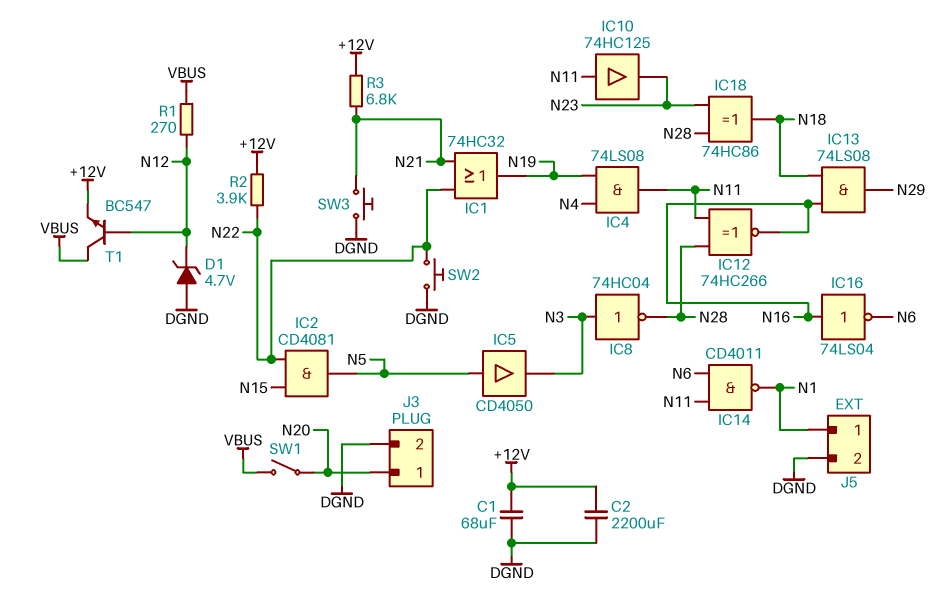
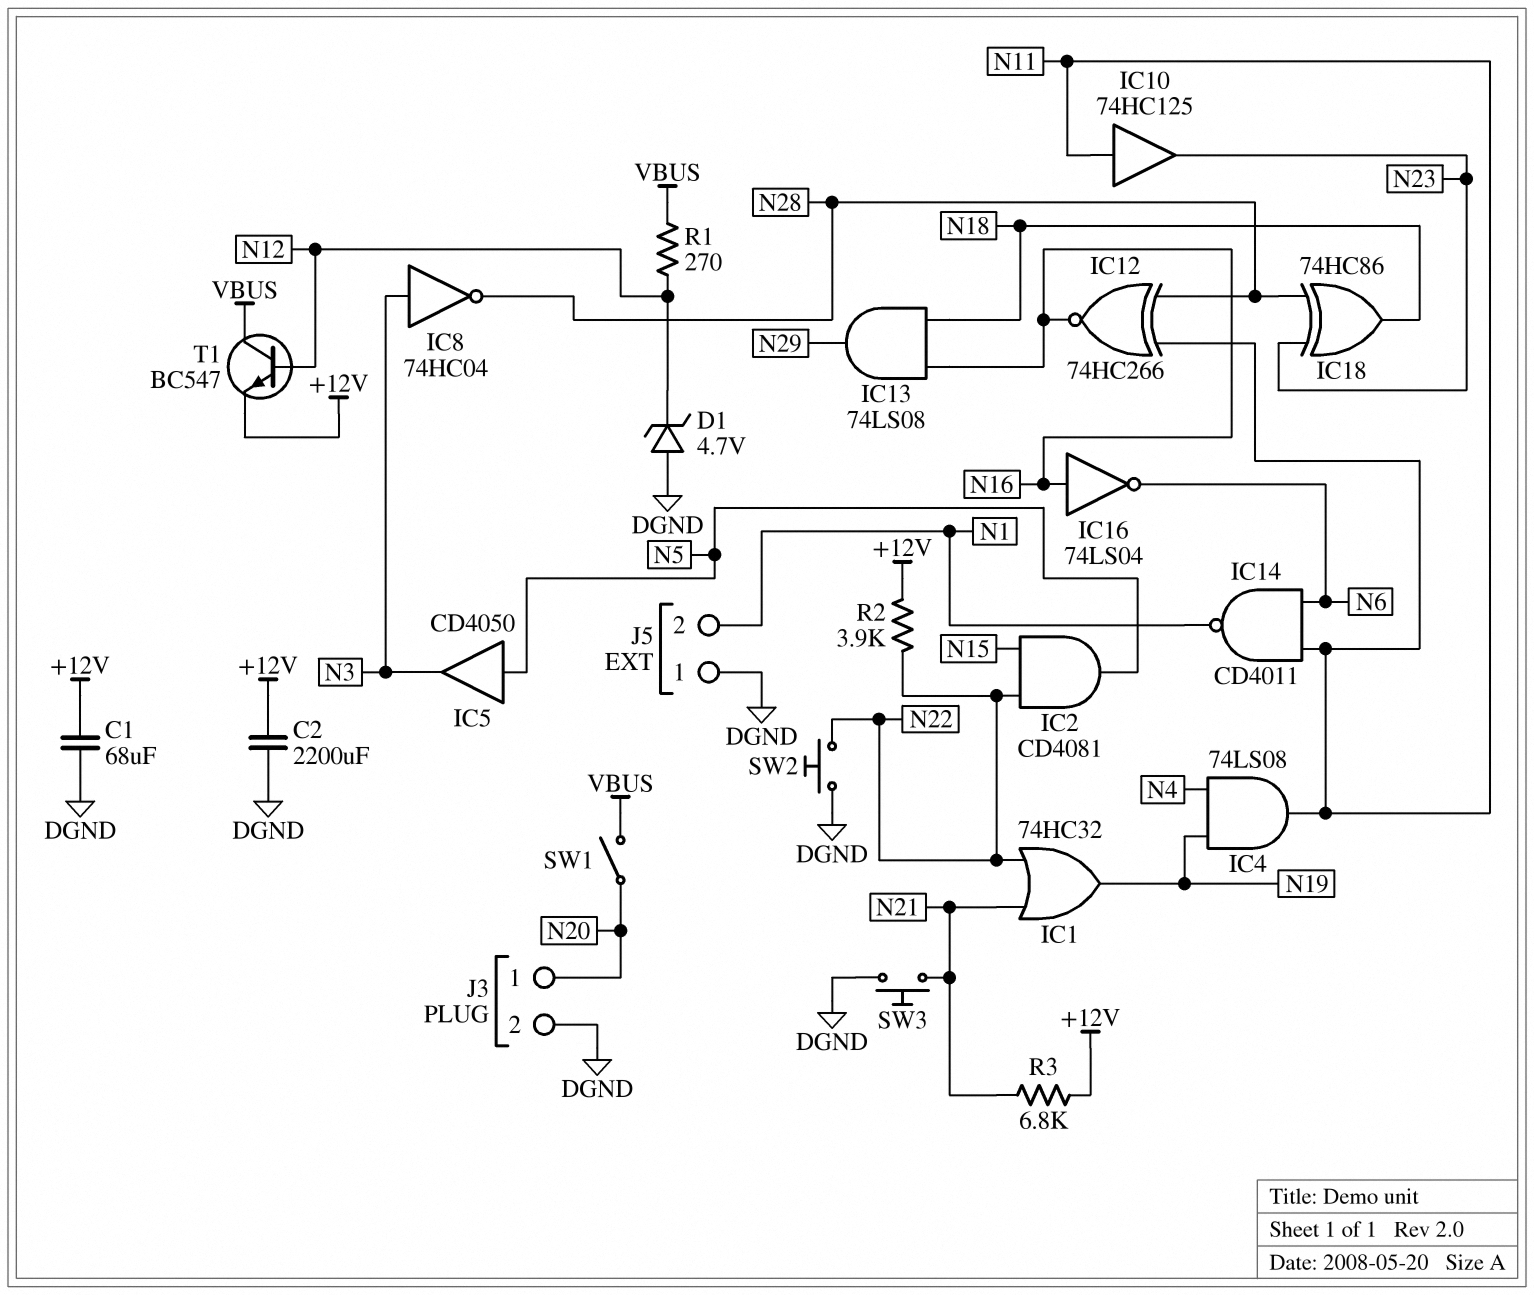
J5 pin 1: N1 -> DGND
J5 pin 2: DGND -> N1

